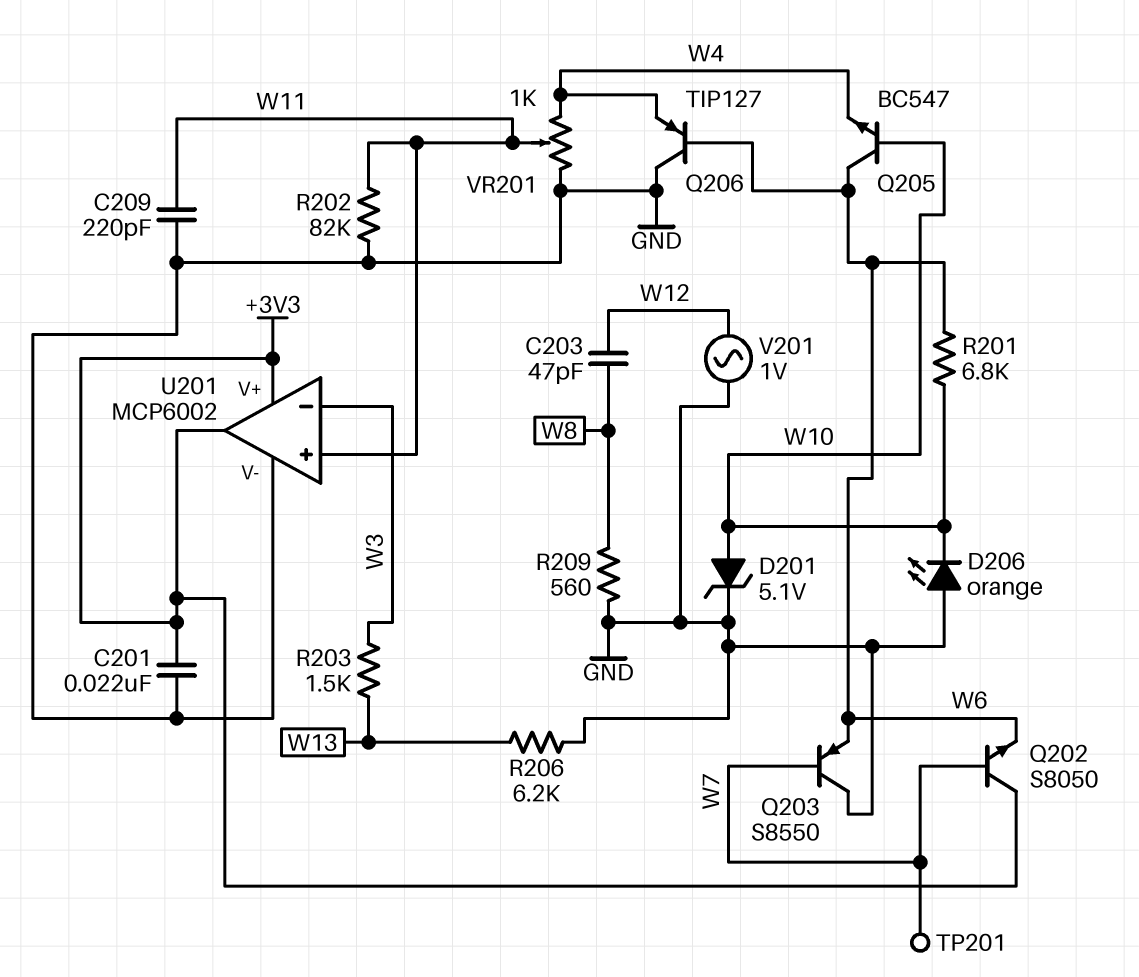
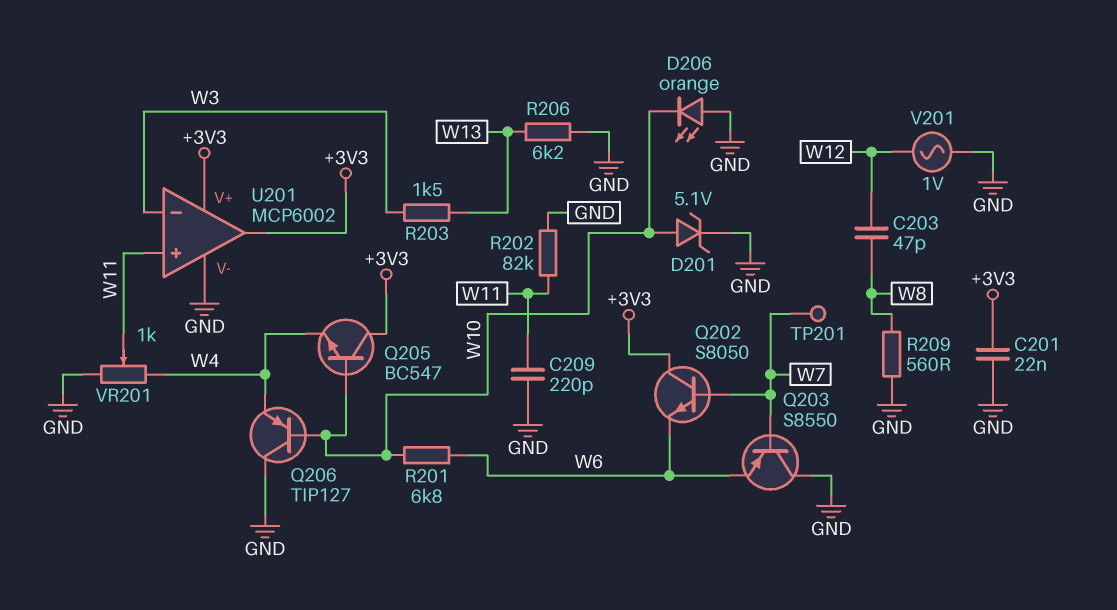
Q205: NPN BC547 (B W10, C W6, E W4) -> NPN BC547 (B W10, C +3V3, E W4)
Q206: PNP TIP127 (B W6, C GND, E W4) -> PNP TIP127 (B W10, C GND, E W4)

